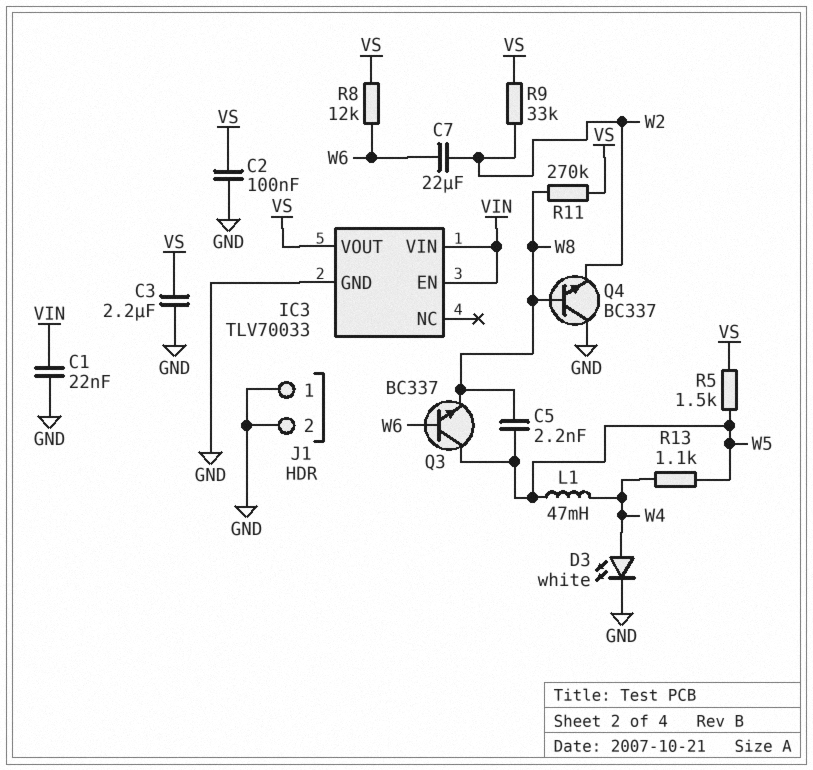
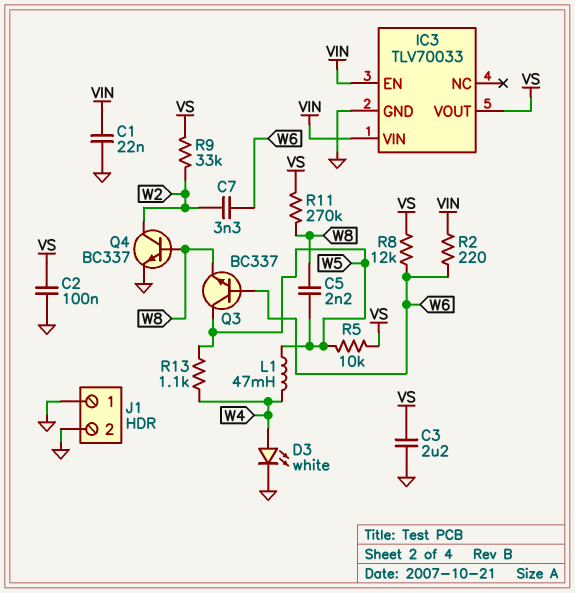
C7: 22uF (W2, W6) -> 3.3nF (W2, W6)
Q4: NPN BC337 (B W8, C GND, E W2) -> NPN BC337 (B W8, C W2, E GND)
R2: none -> 220 (VIN, W6)
R5: 1.5k (VS, W5) -> 10k (VS, W5)

